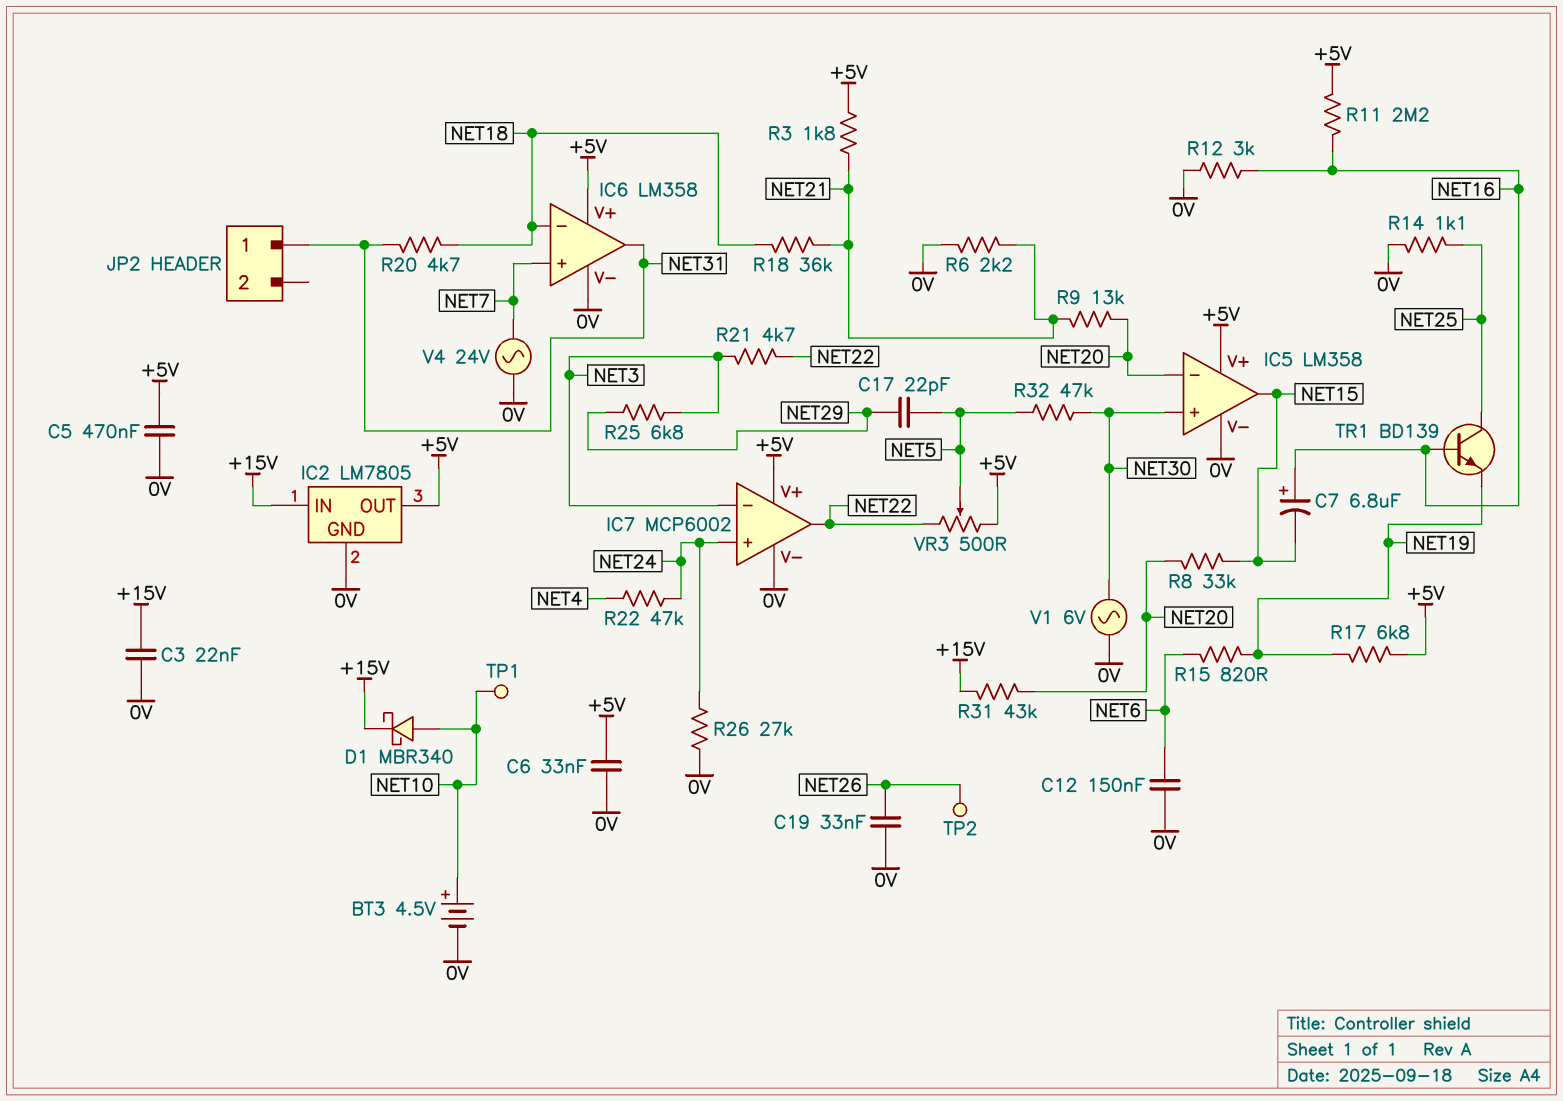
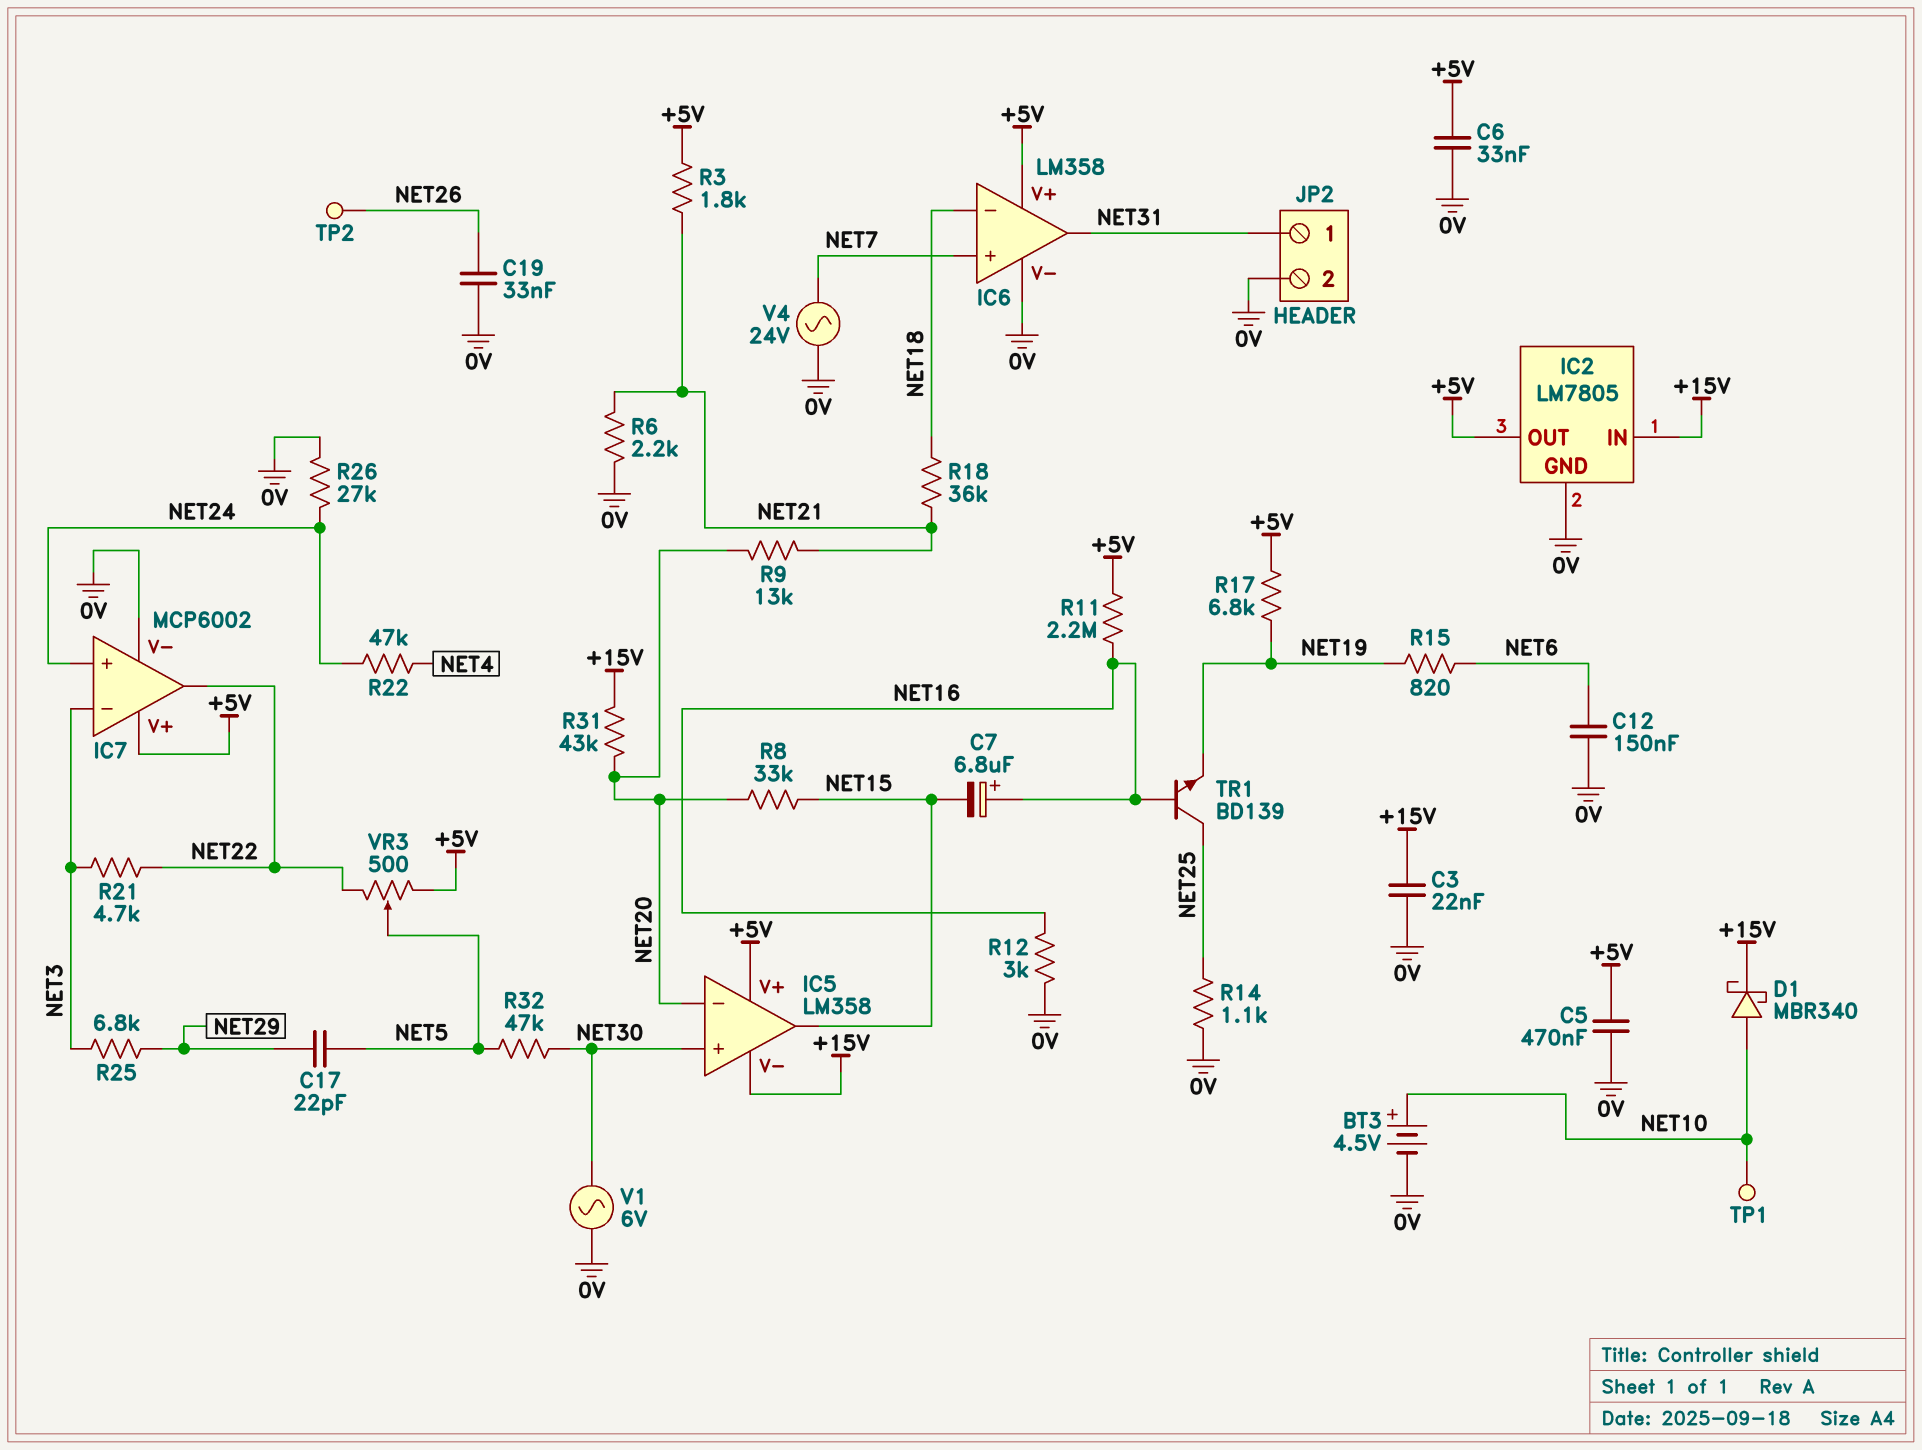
IC5 pin V-: 0V -> +15V
JP2 pin 2: none -> 0V
R20: 4.7k (NET18, NET31) -> none

